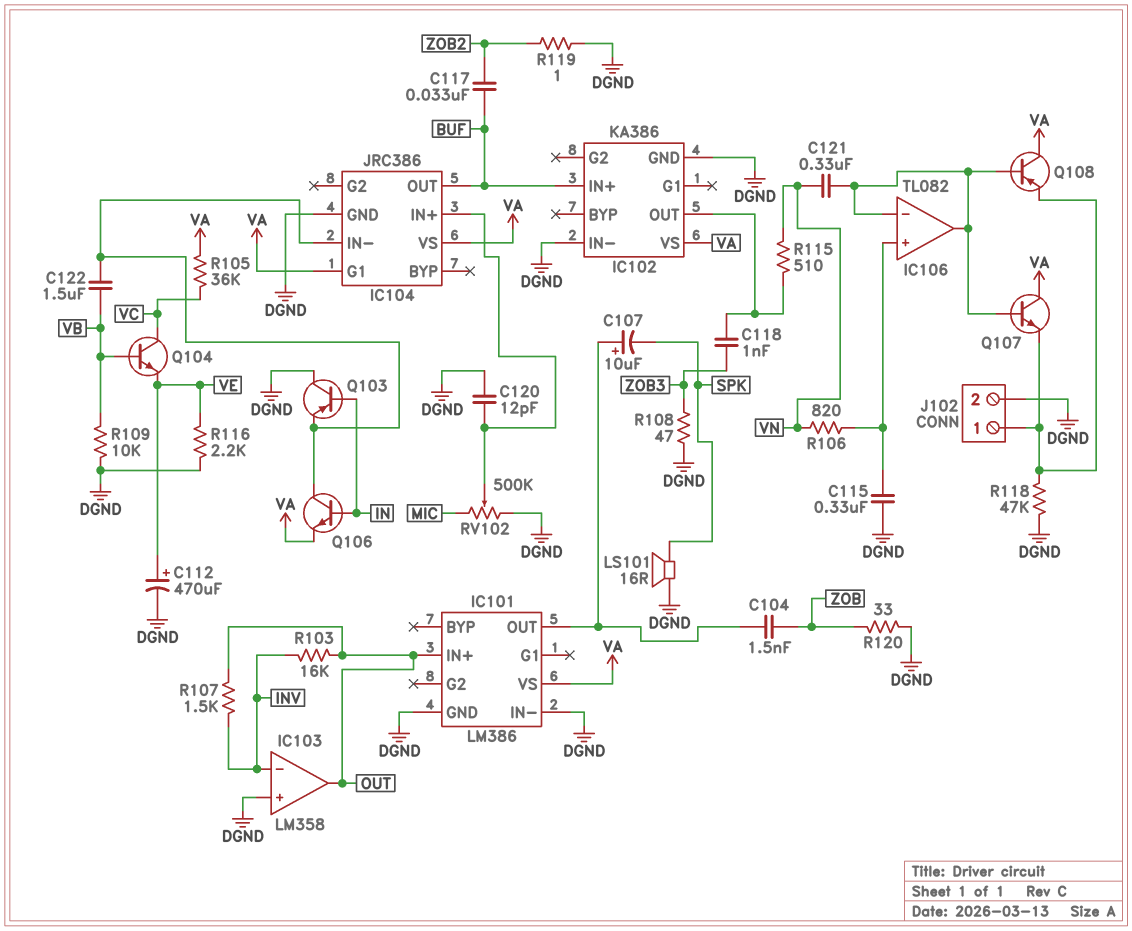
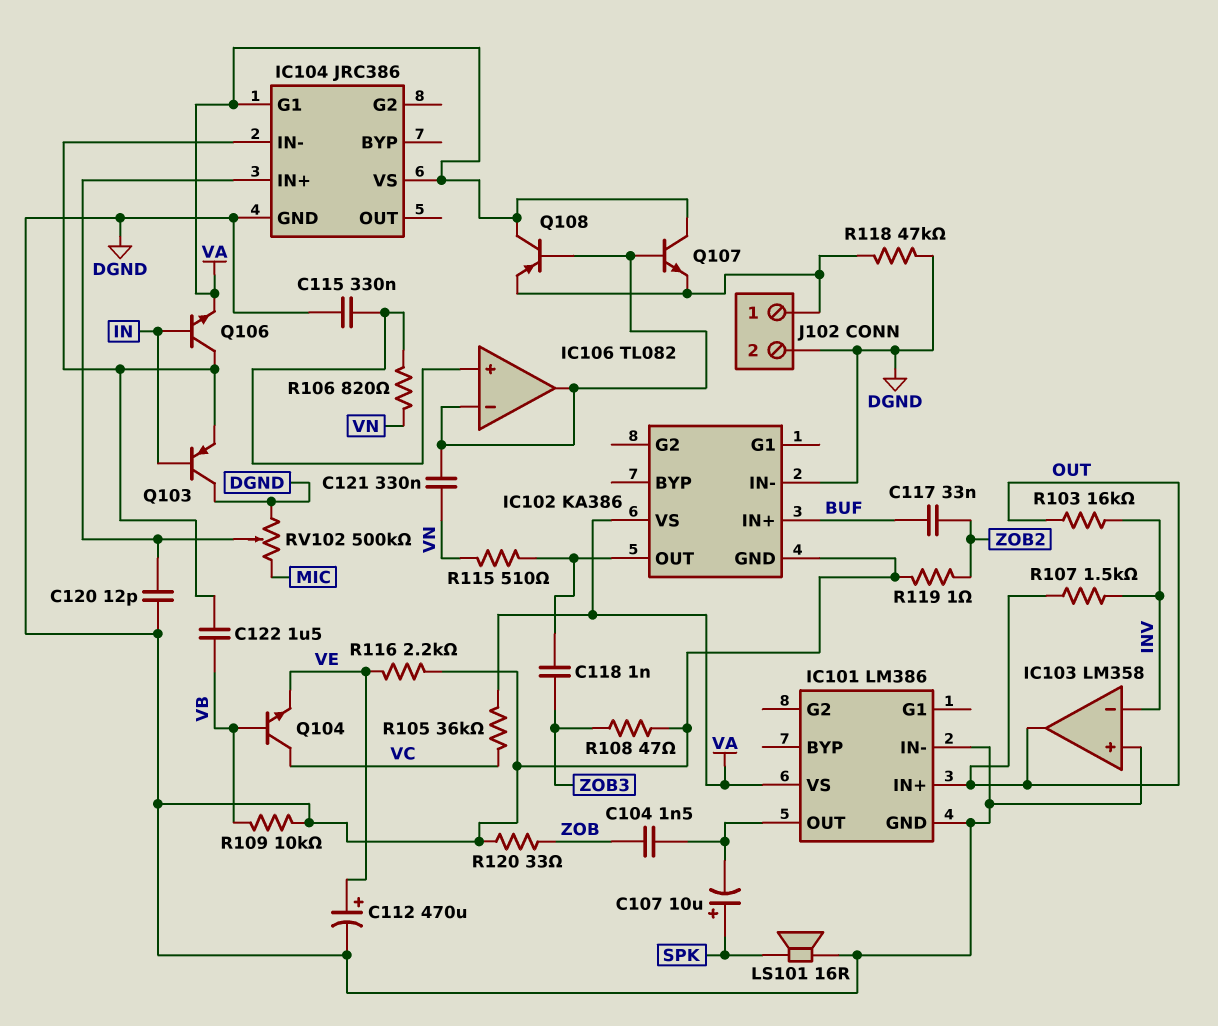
C107: 10uF (plus IC101/OUT, minus SPK) -> 10uF (plus SPK, minus IC101/OUT)
IC104 pin OUT: BUF -> none

